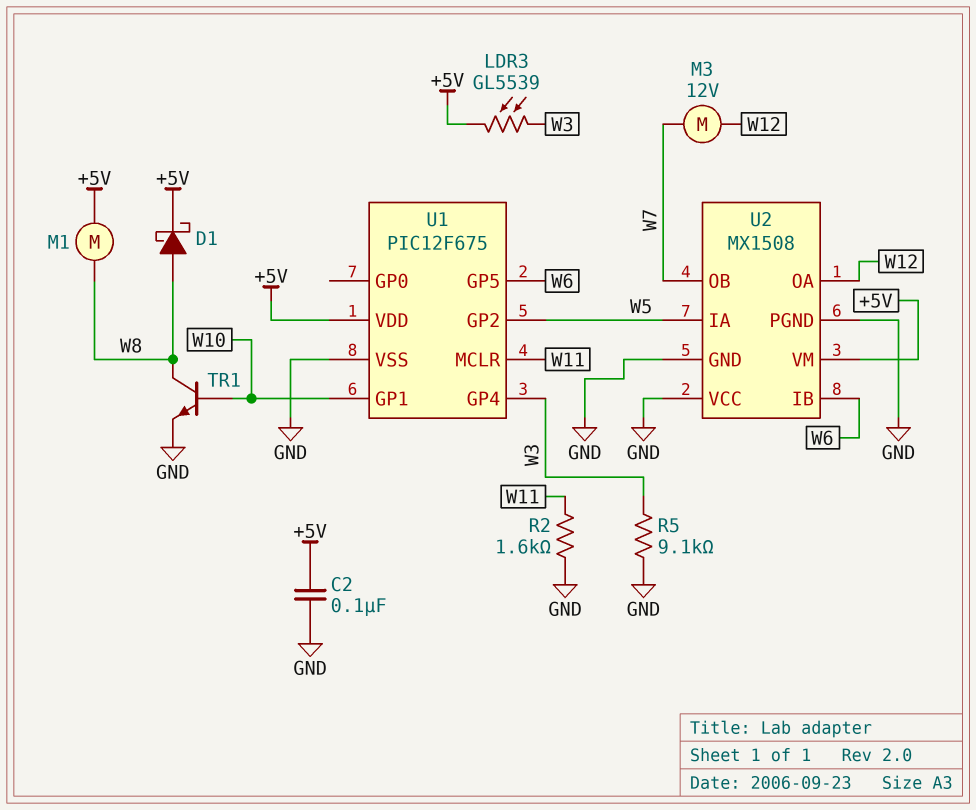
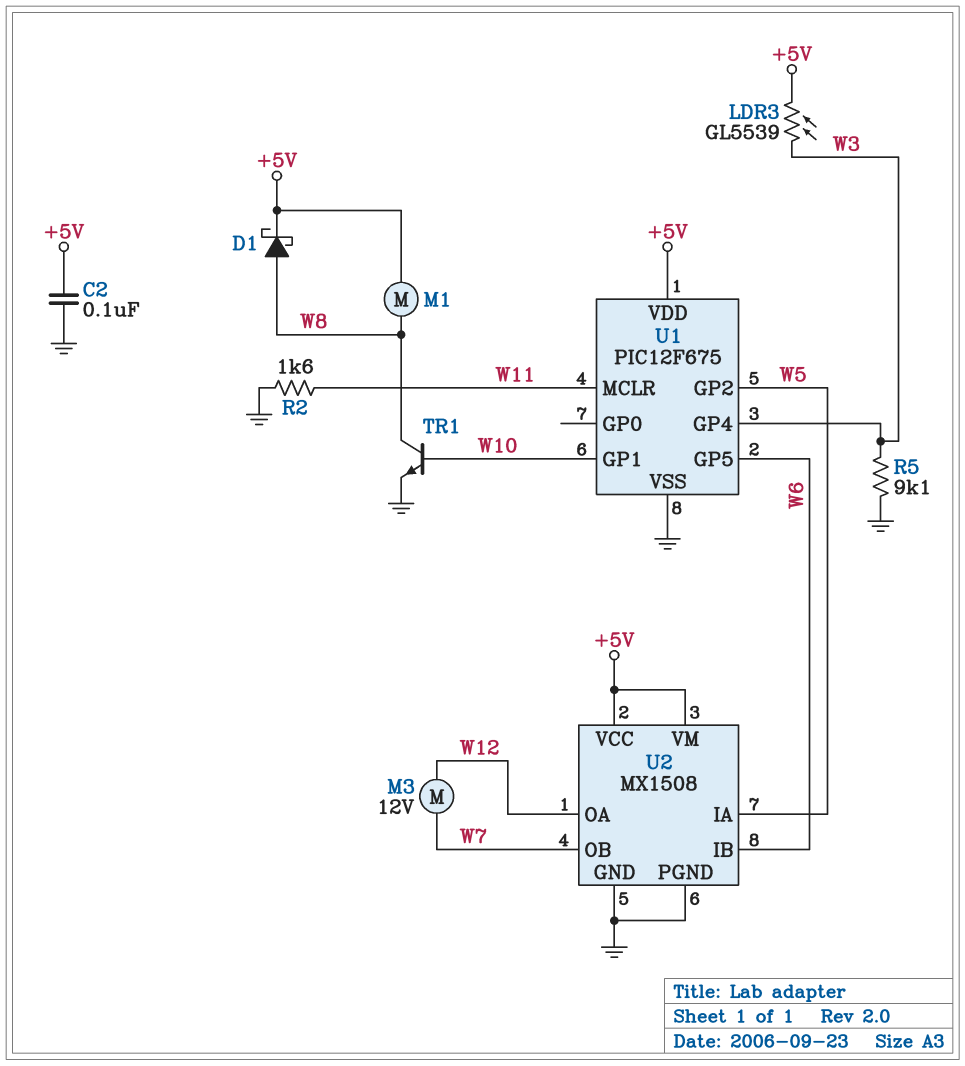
U2 pin VCC: GND -> +5V

